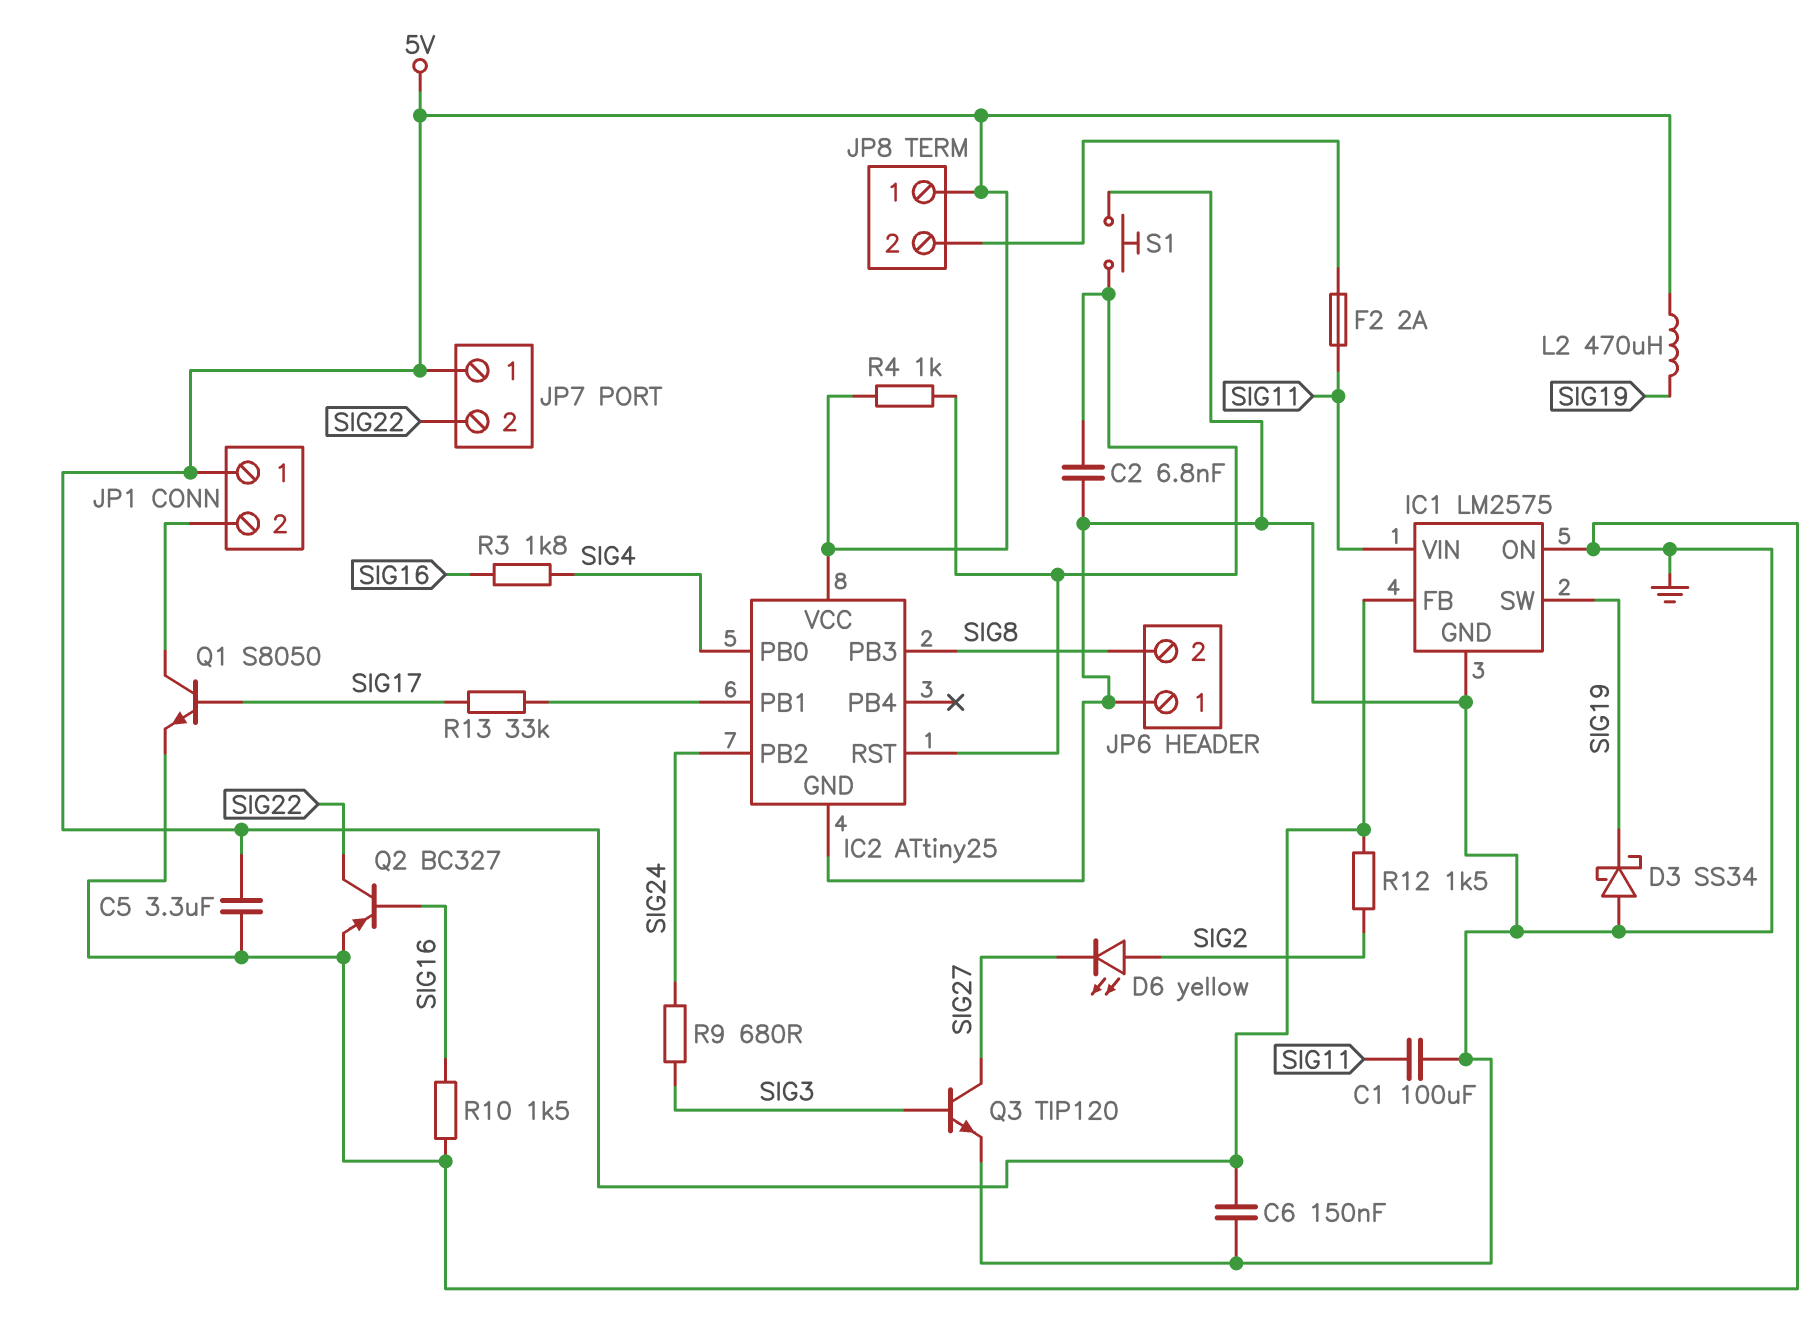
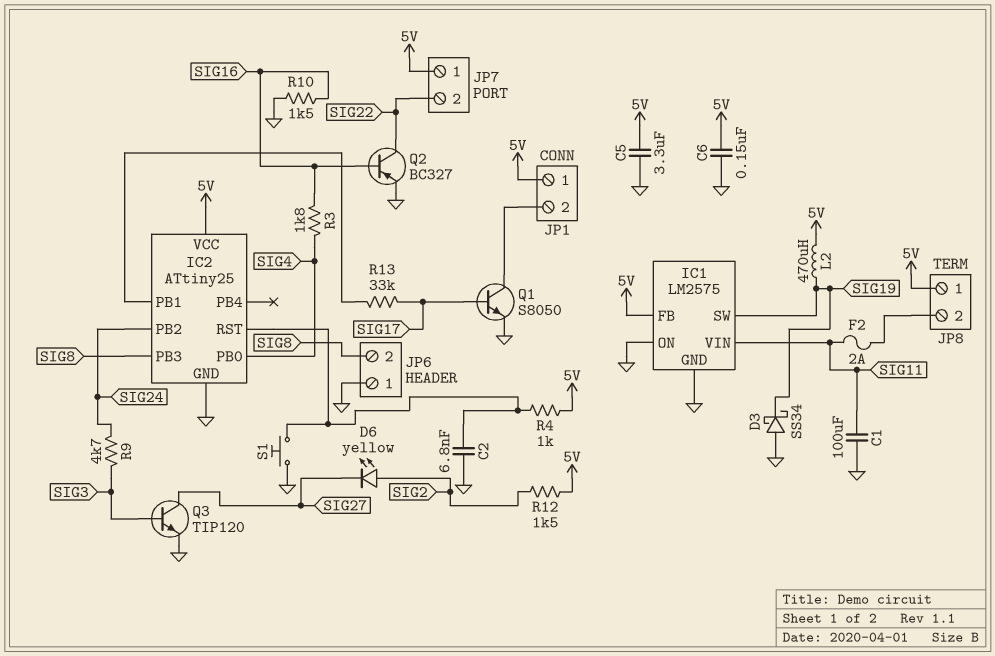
R9: 680 (SIG3, SIG24) -> 4.7k (SIG3, SIG24)

